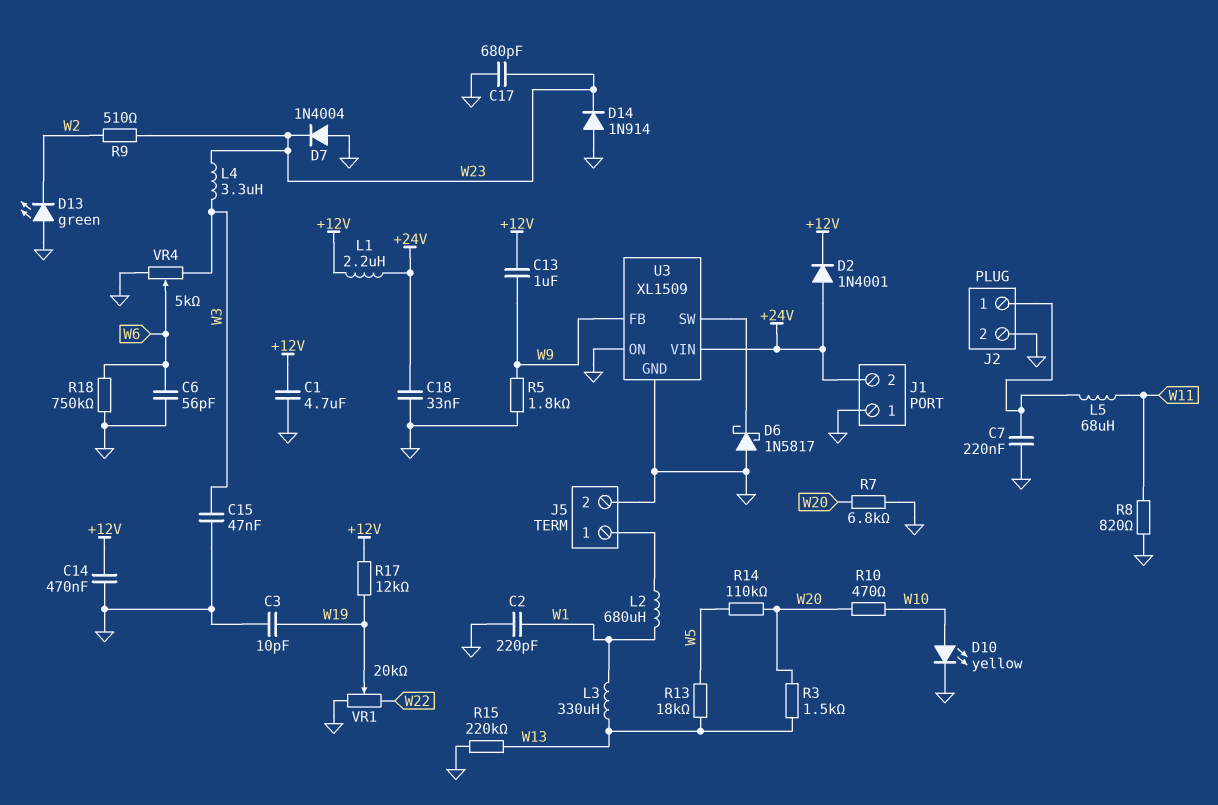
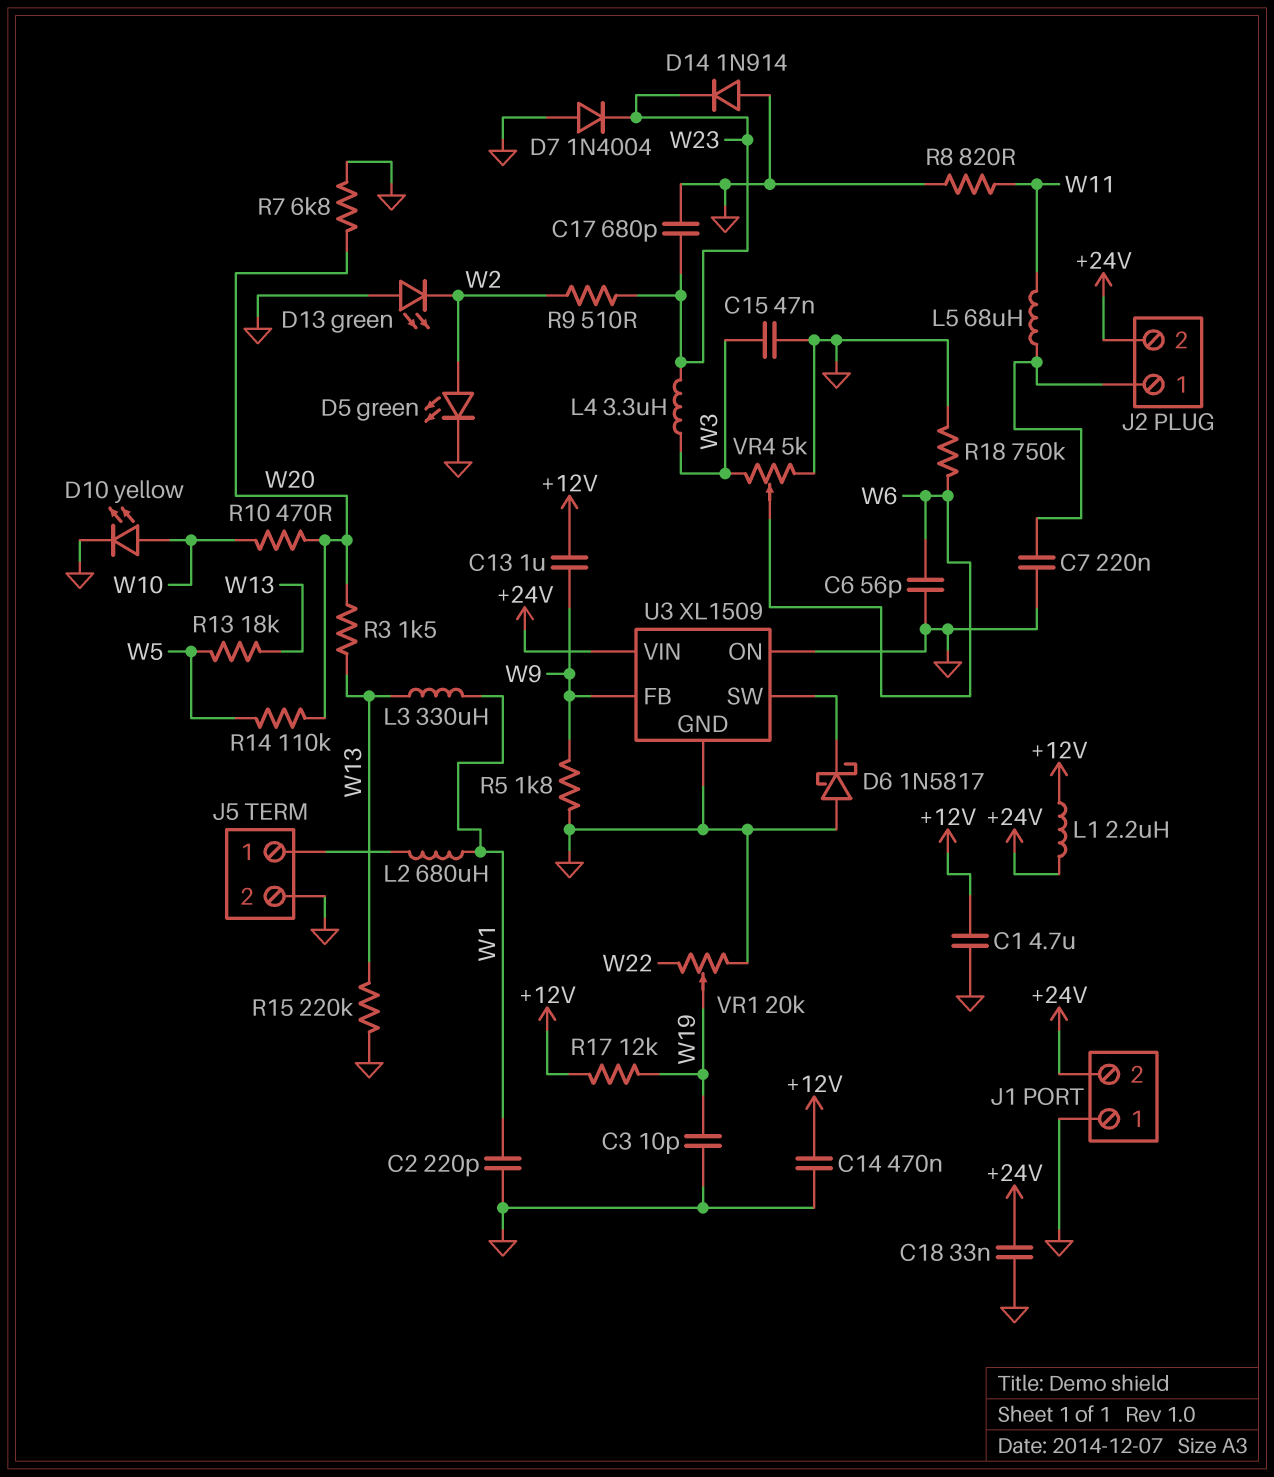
D2: diode 1N4001 (A +24V, K +12V) -> none
D5: none -> LED green (A W2, K GND)
J2 pin 2: GND -> +24V

